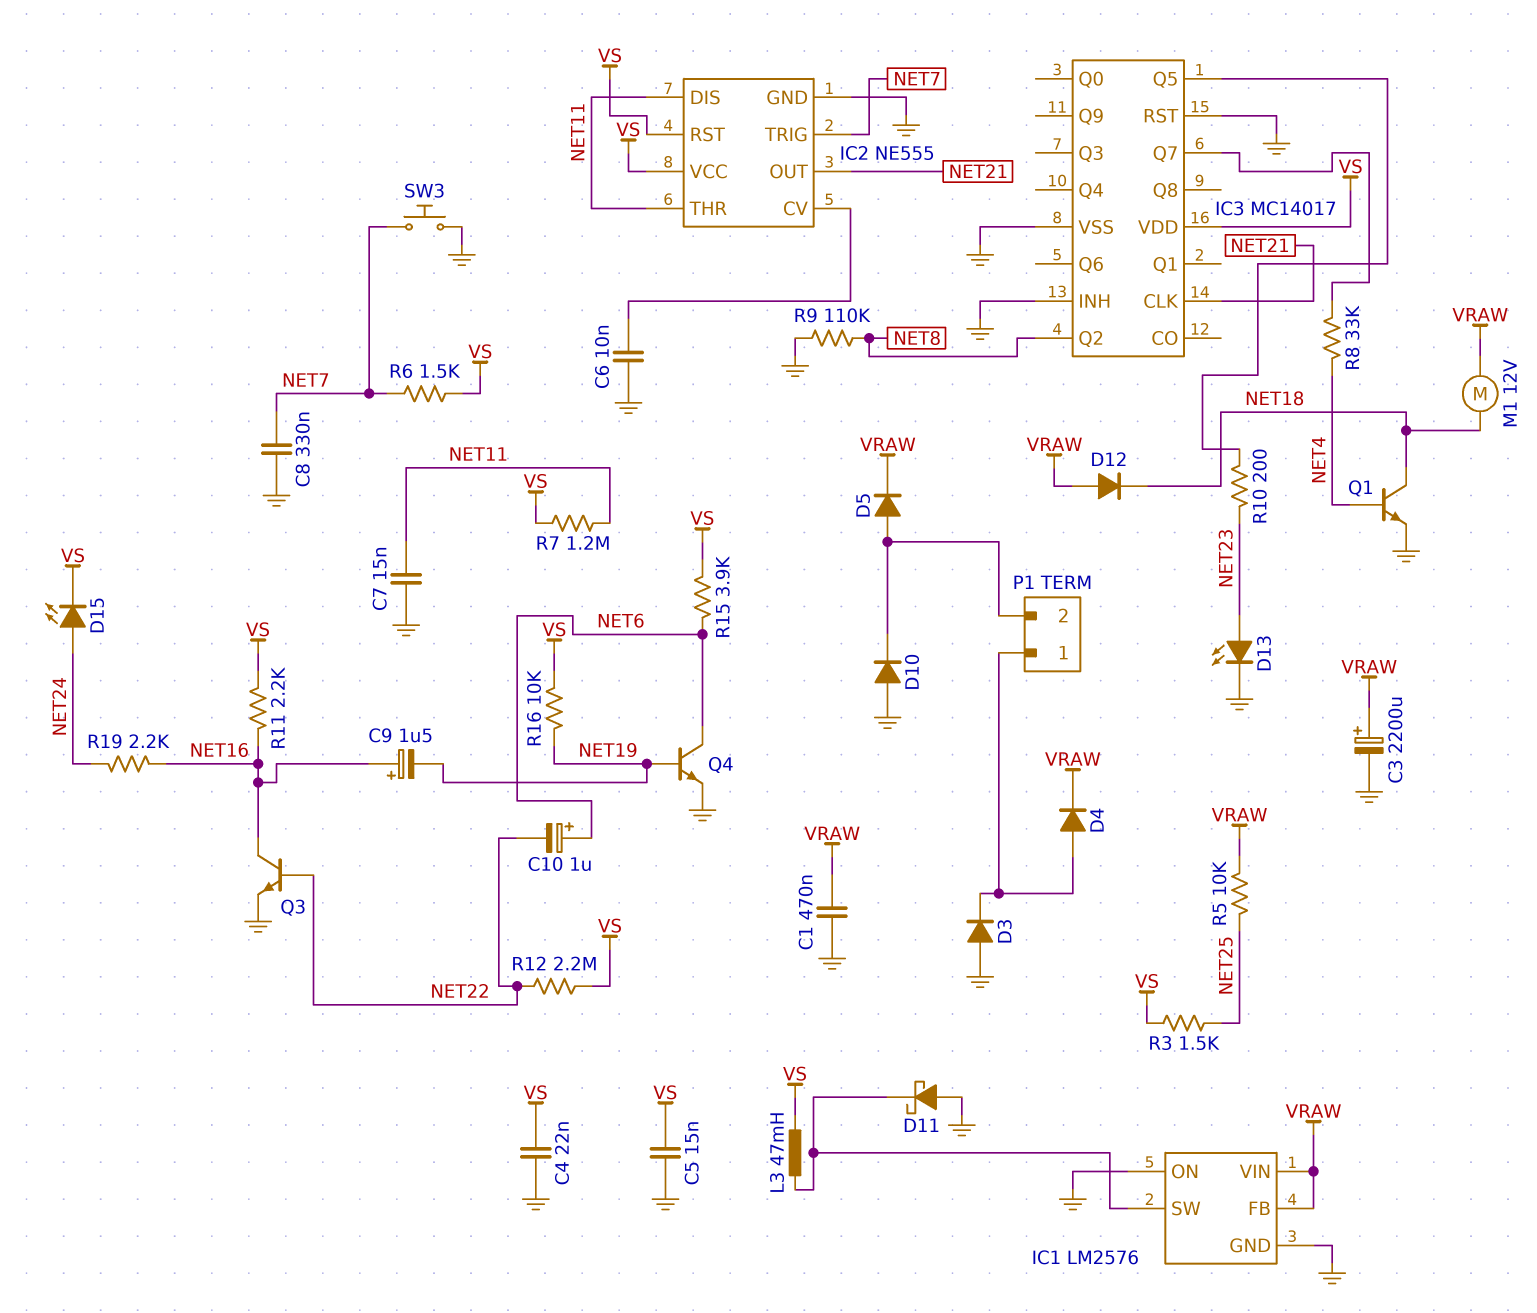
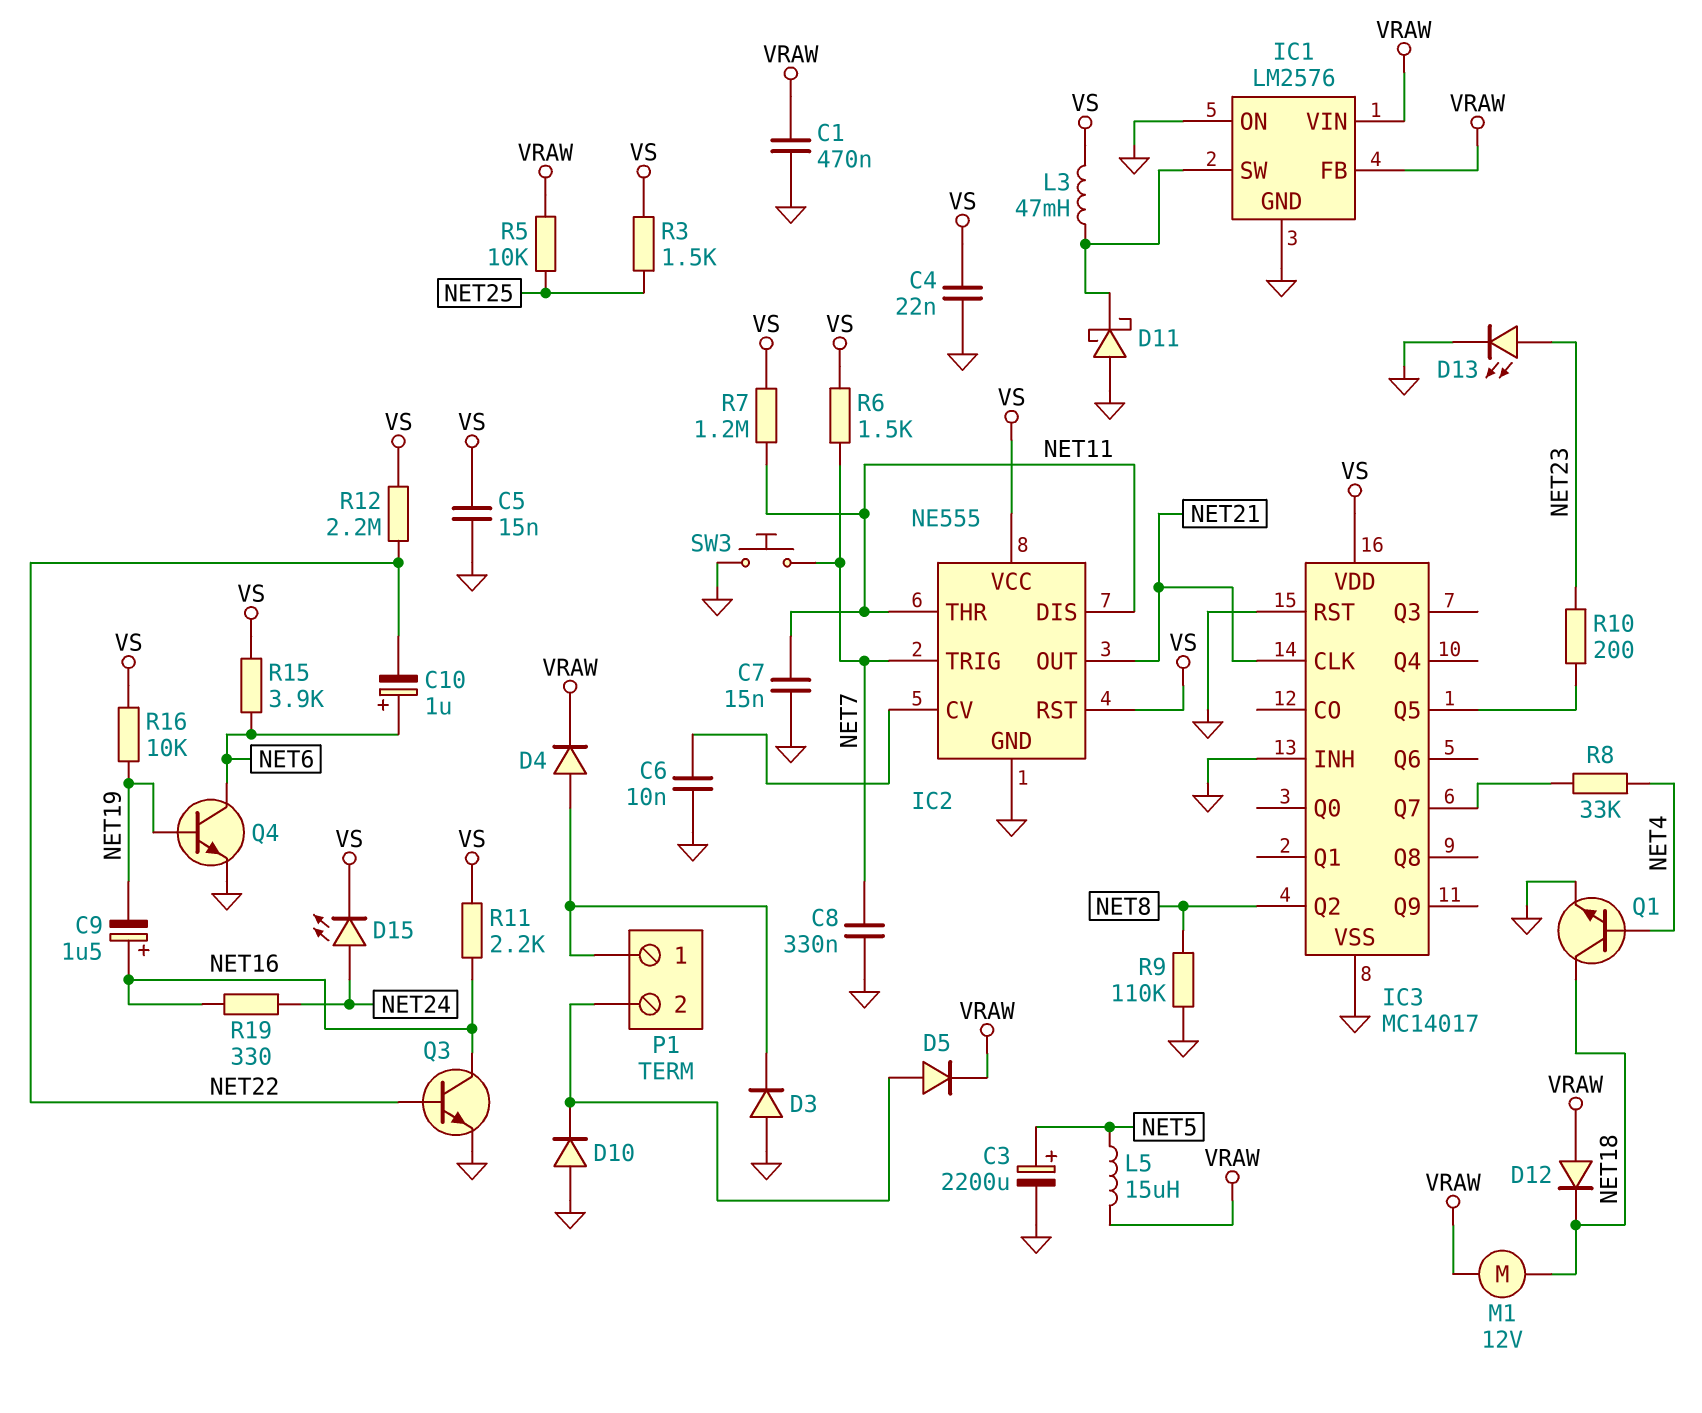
C3: 2200uF (plus VRAW, minus GND) -> 2200uF (plus NET5, minus GND)
L5: none -> 15uH (NET5, VRAW)
R19: 2.2k (NET16, NET24) -> 330 (NET16, NET24)

